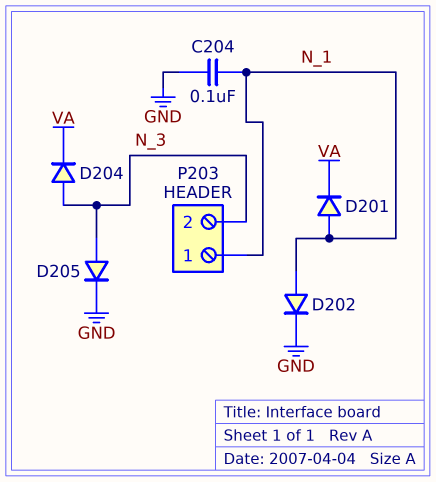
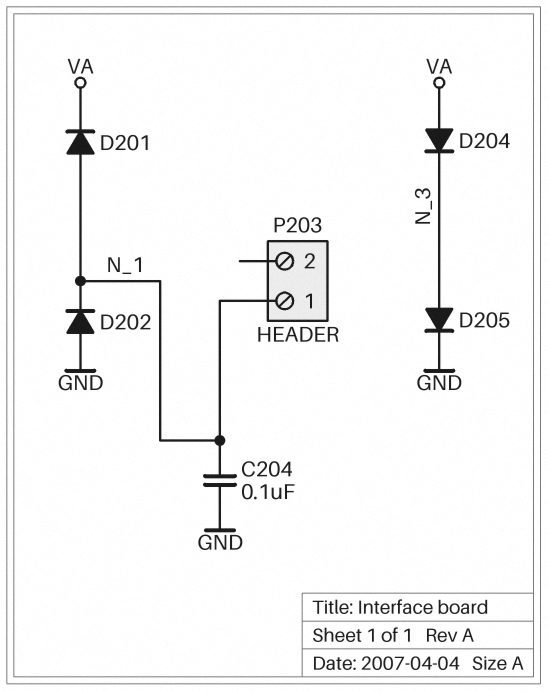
D202: diode (A N_1, K GND) -> diode (A GND, K N_1)
D204: diode (A N_3, K VA) -> diode (A VA, K N_3)
P203 pin 2: N_3 -> none

